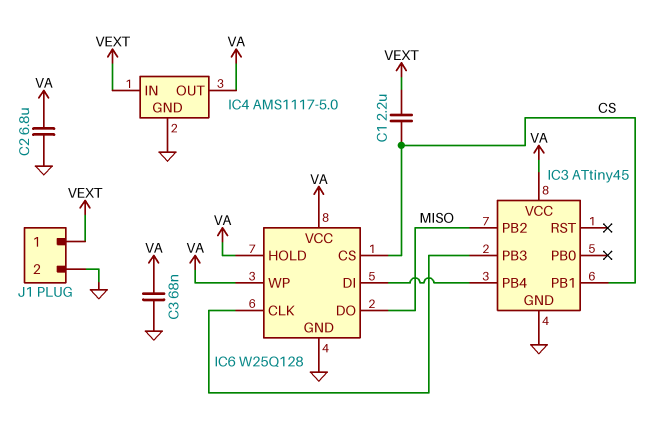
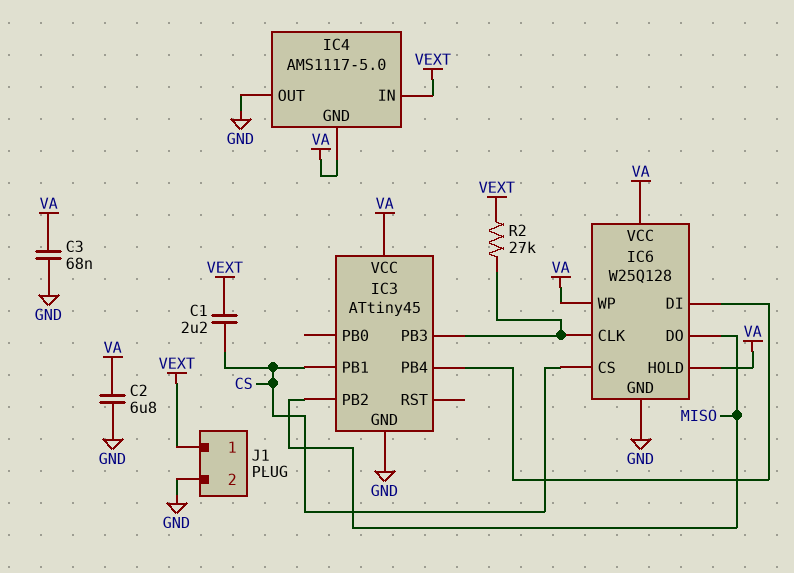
IC4 pin GND: GND -> VA
IC4 pin OUT: VA -> GND
R2: none -> 27k (IC3/PB3, VEXT)

